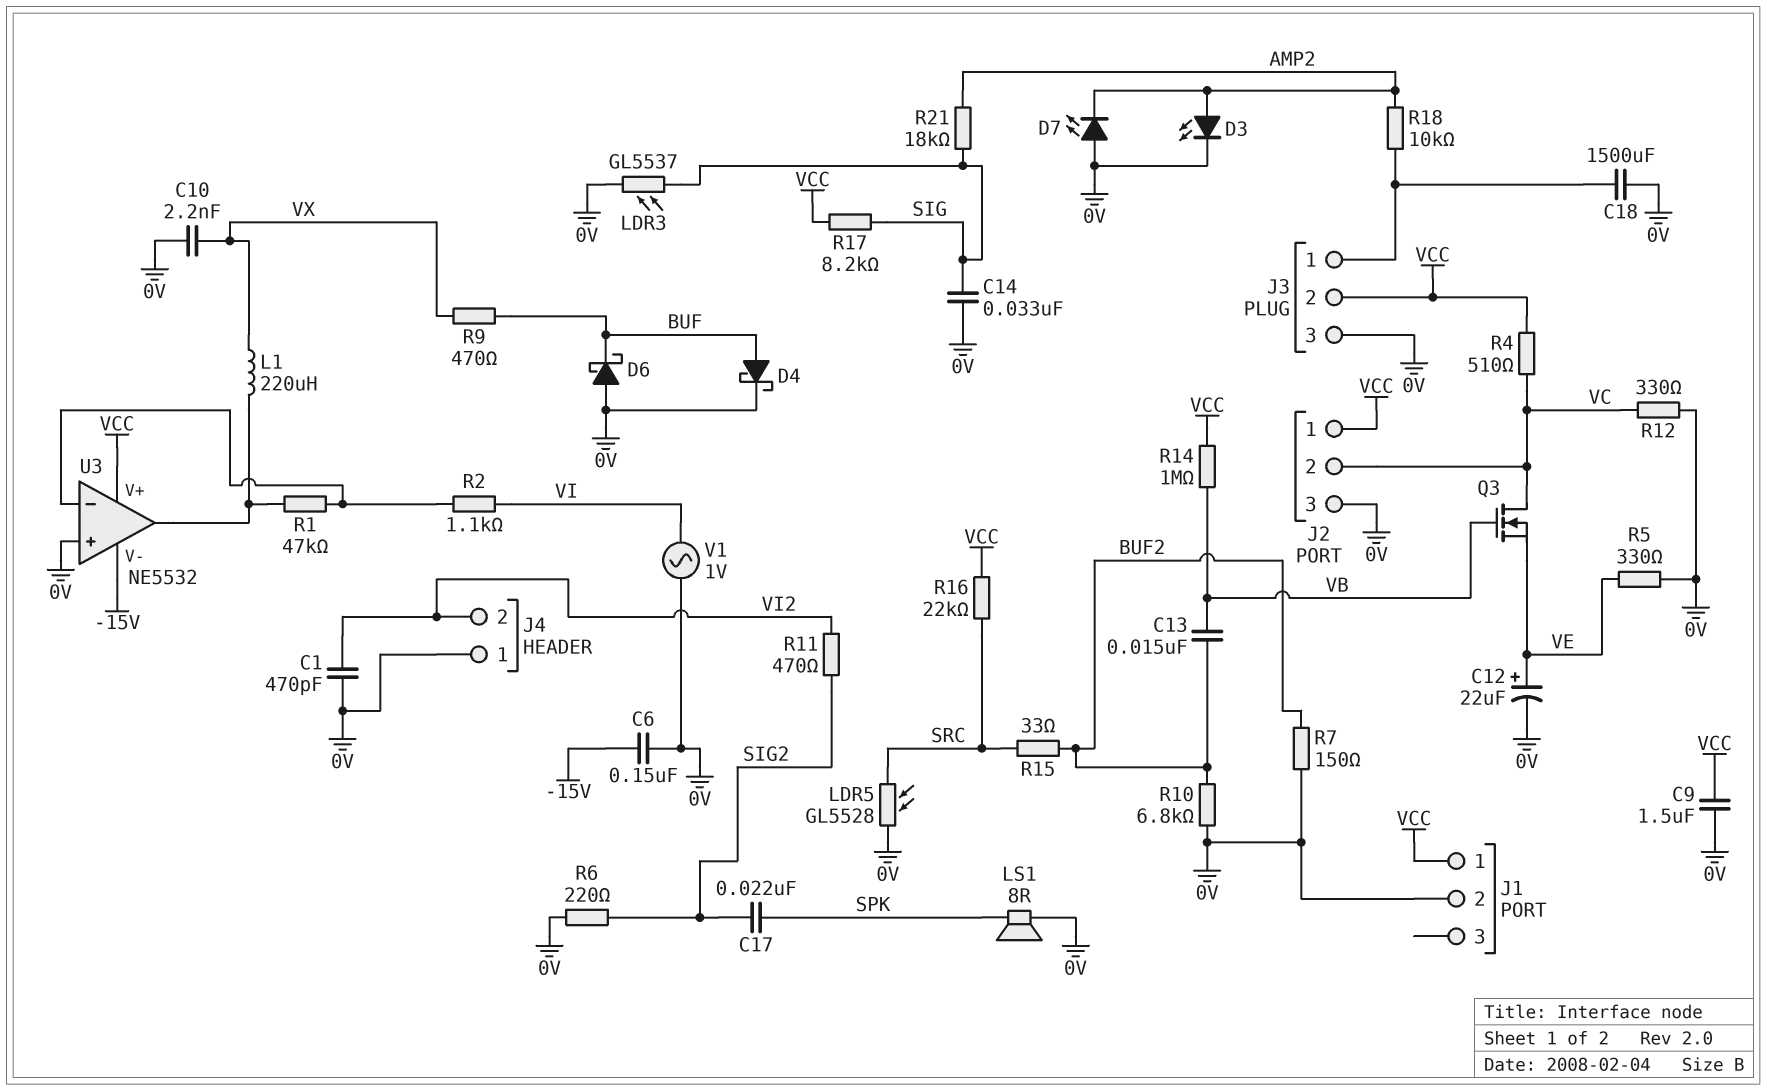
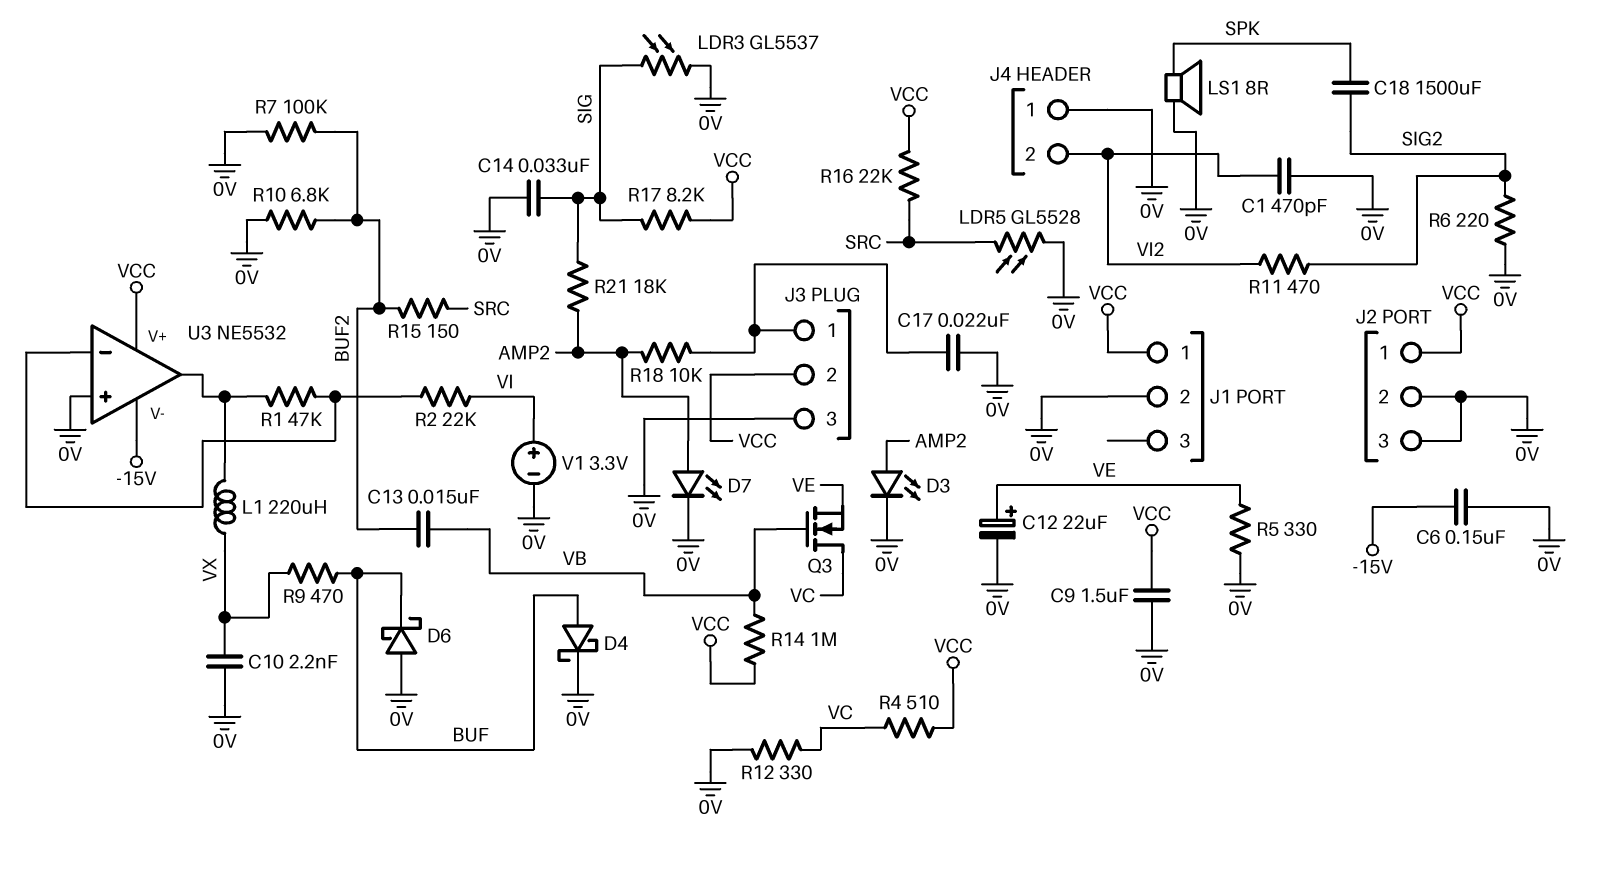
C17: 22nF (SIG2, SPK) -> 22nF (0V, J3/1)
C18: 1500uF (0V, J3/1) -> 1500uF (SIG2, SPK)
D7: LED (A 0V, K AMP2) -> LED (A AMP2, K 0V)
J2 pin 2: VC -> 0V
R2: 1.1k (U3/in-, VI) -> 22k (U3/in-, VI)
R7: 150 (0V, BUF2) -> 100k (0V, BUF2)
R15: 33 (BUF2, SRC) -> 150 (BUF2, SRC)
V1: AC 1V (0V, VI) -> 3.3V (plus VI, minus 0V)

